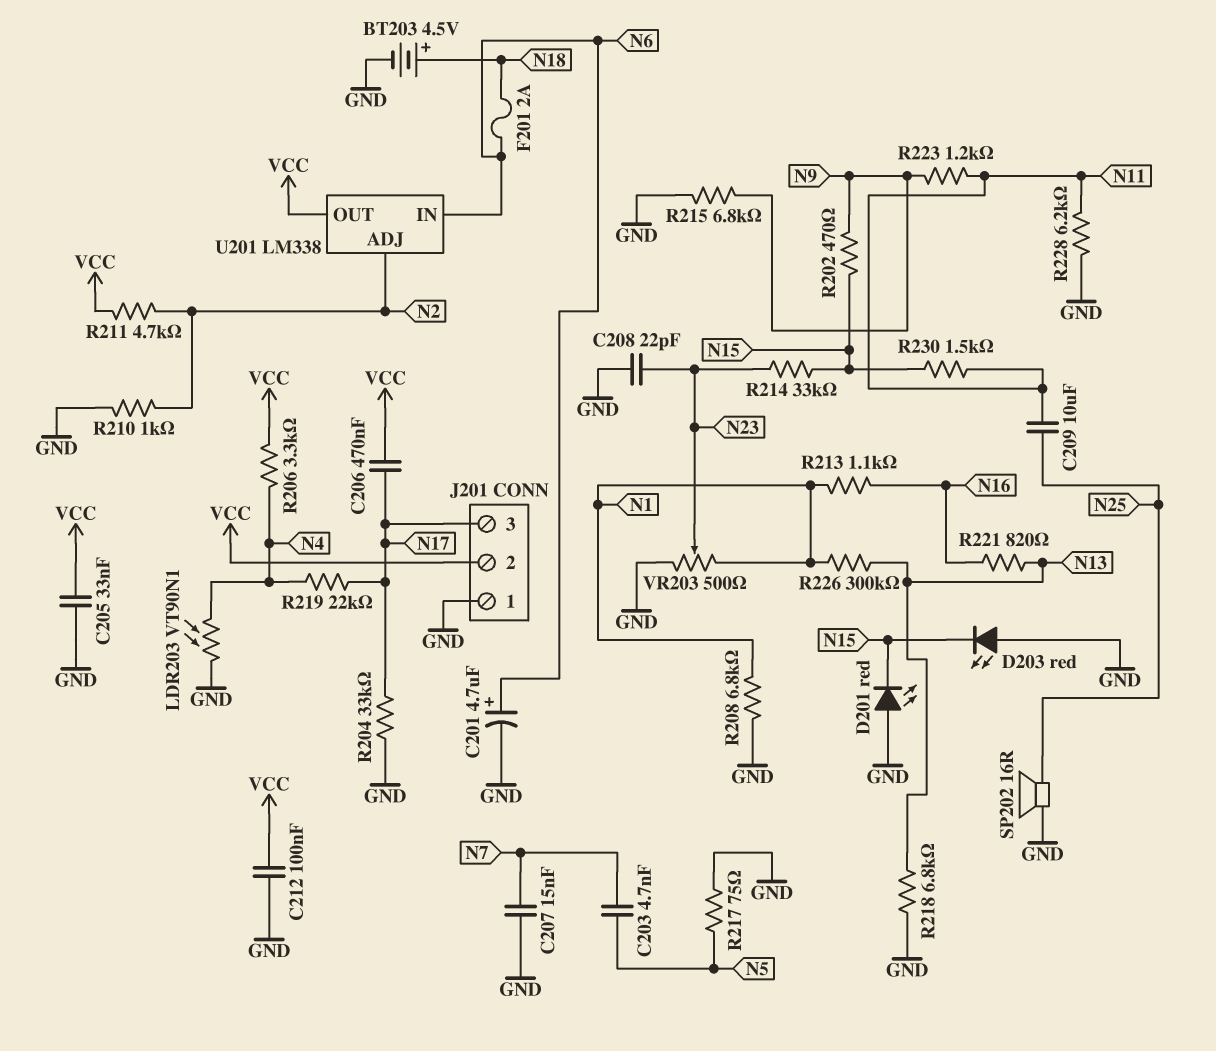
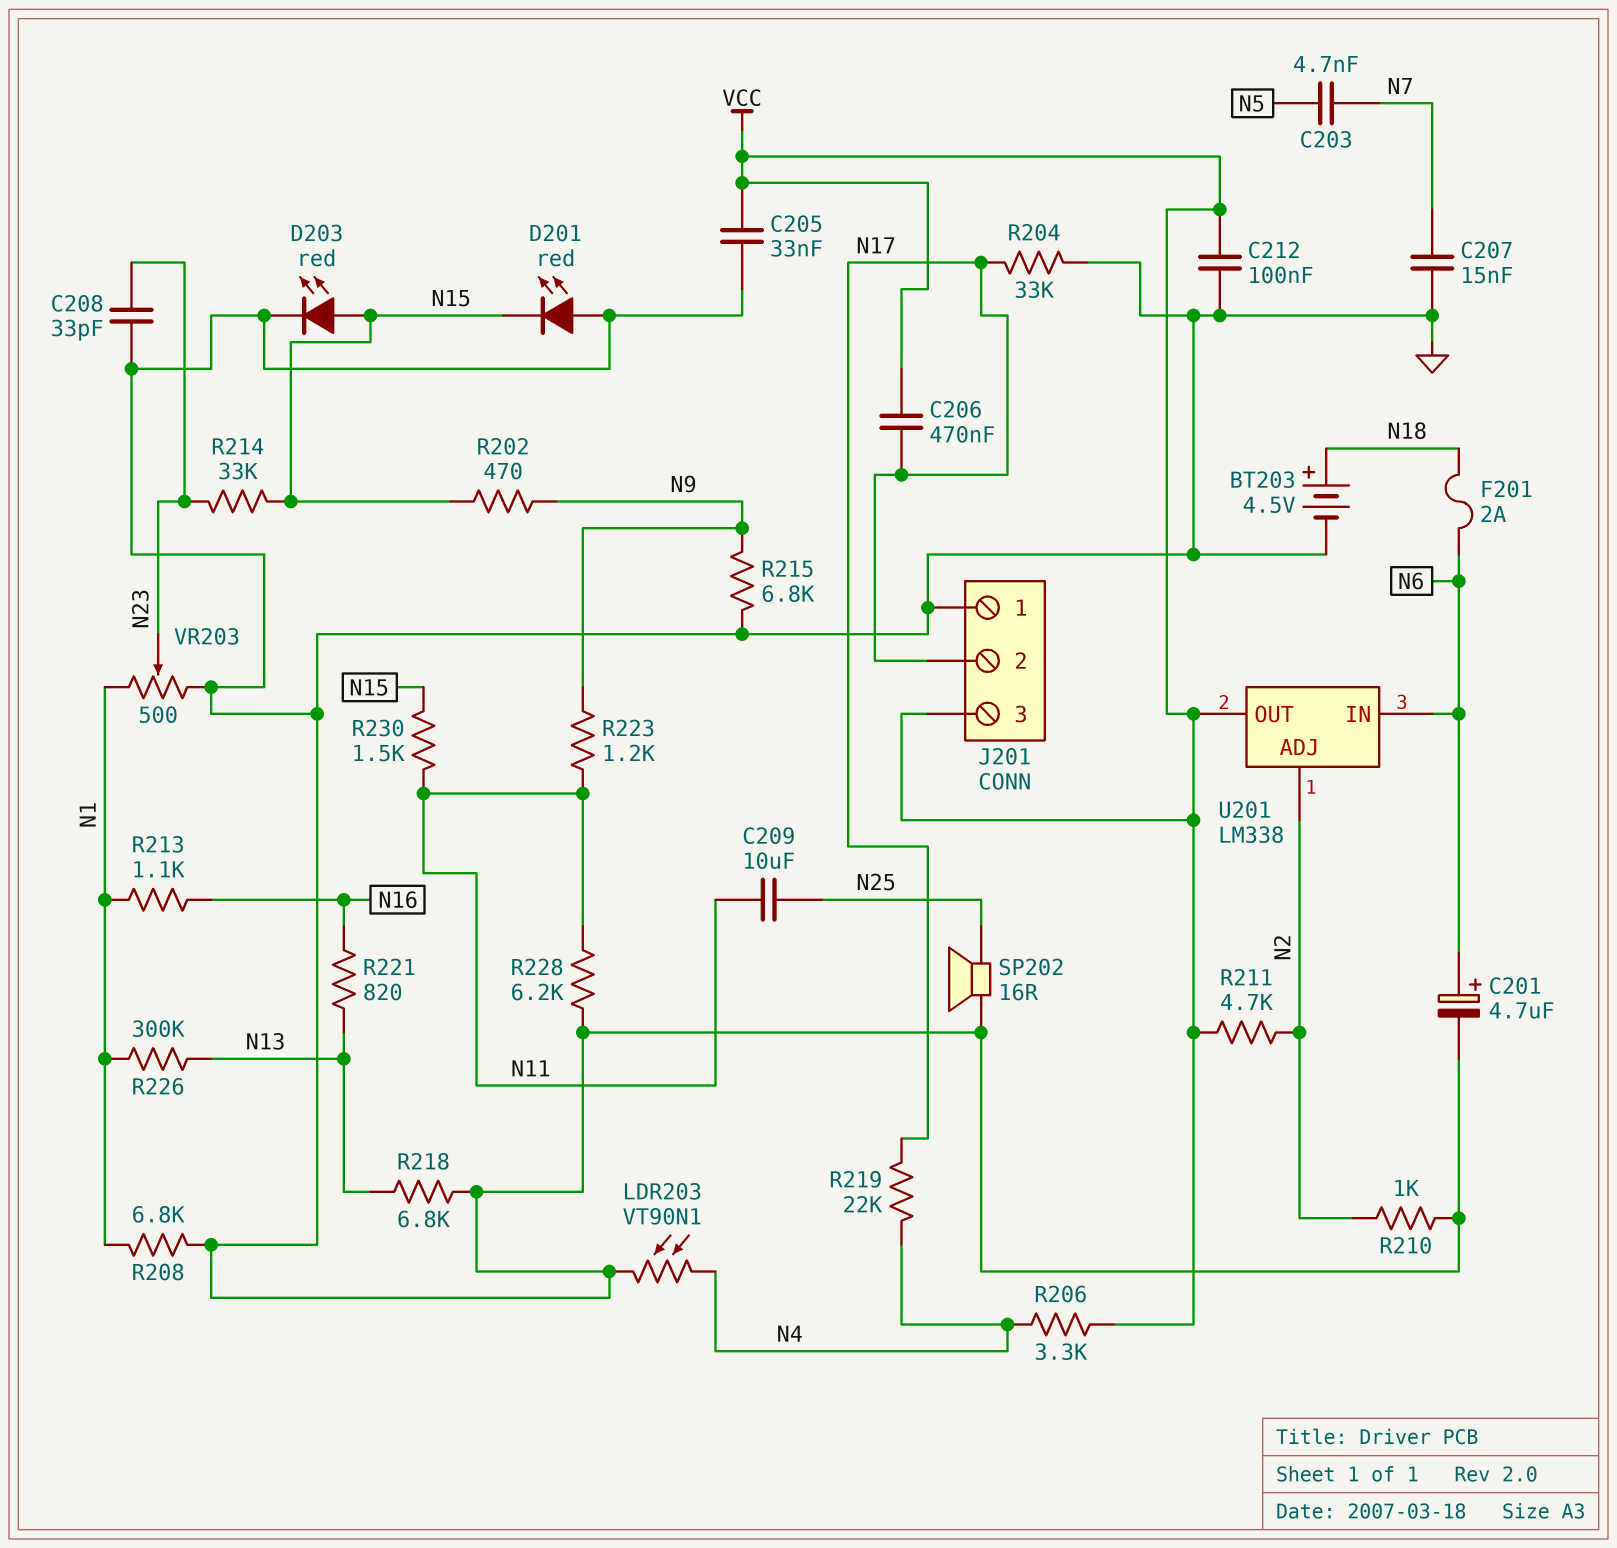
C208: 22pF (GND, N23) -> 33pF (GND, N23)
D203: LED red (A GND, K N15) -> LED red (A N15, K GND)
J201 pin 2: VCC -> N17
J201 pin 3: N17 -> VCC
R217: 75 (GND, N5) -> none

